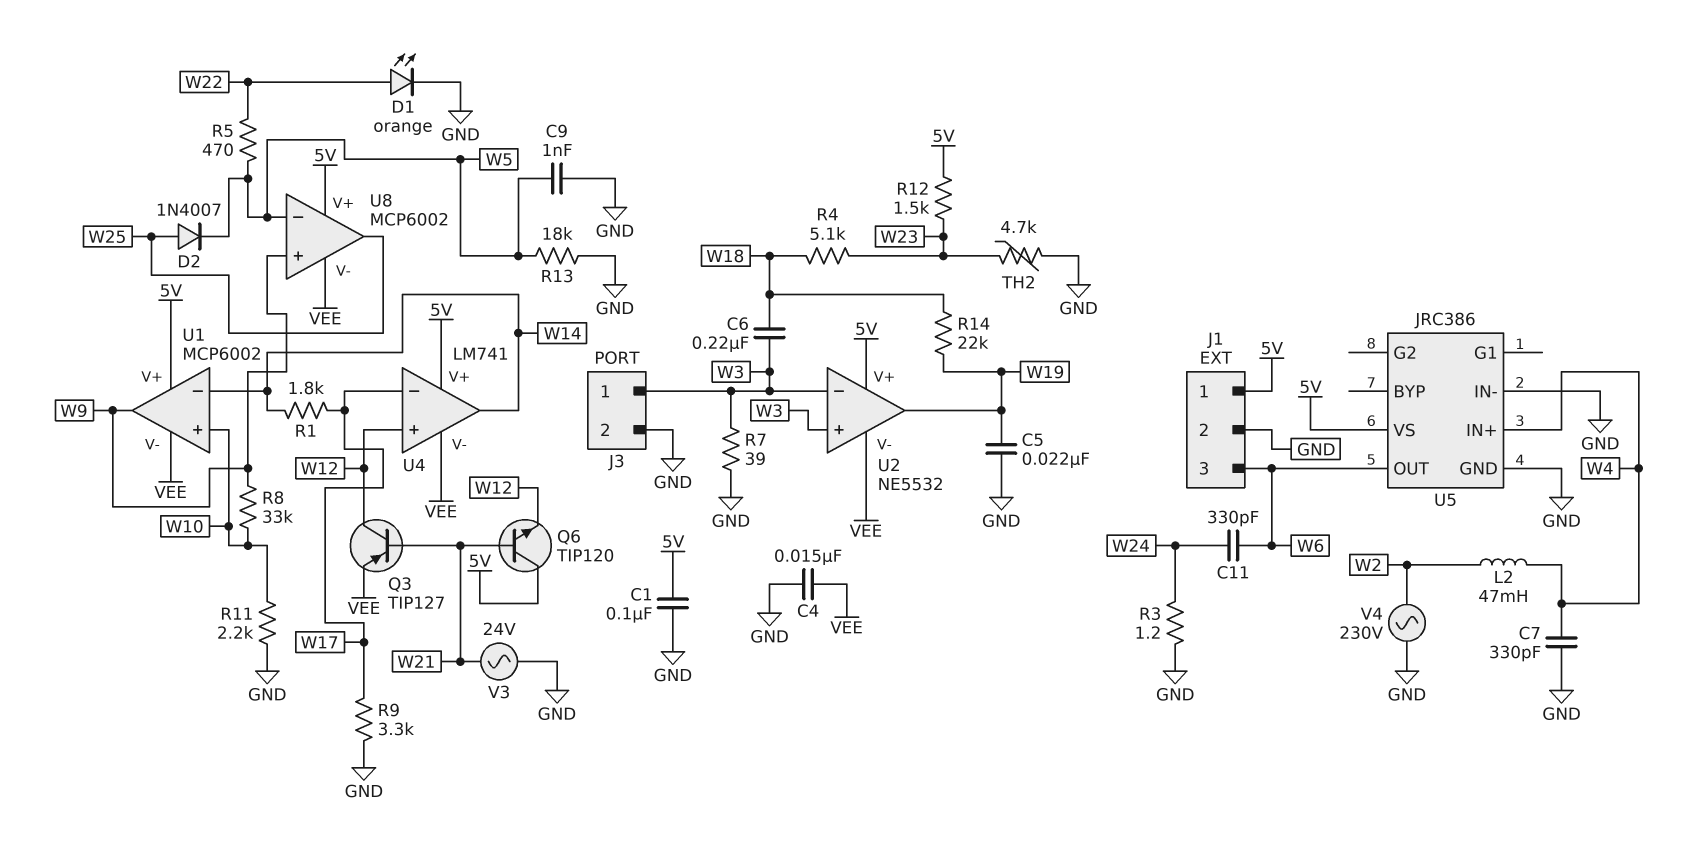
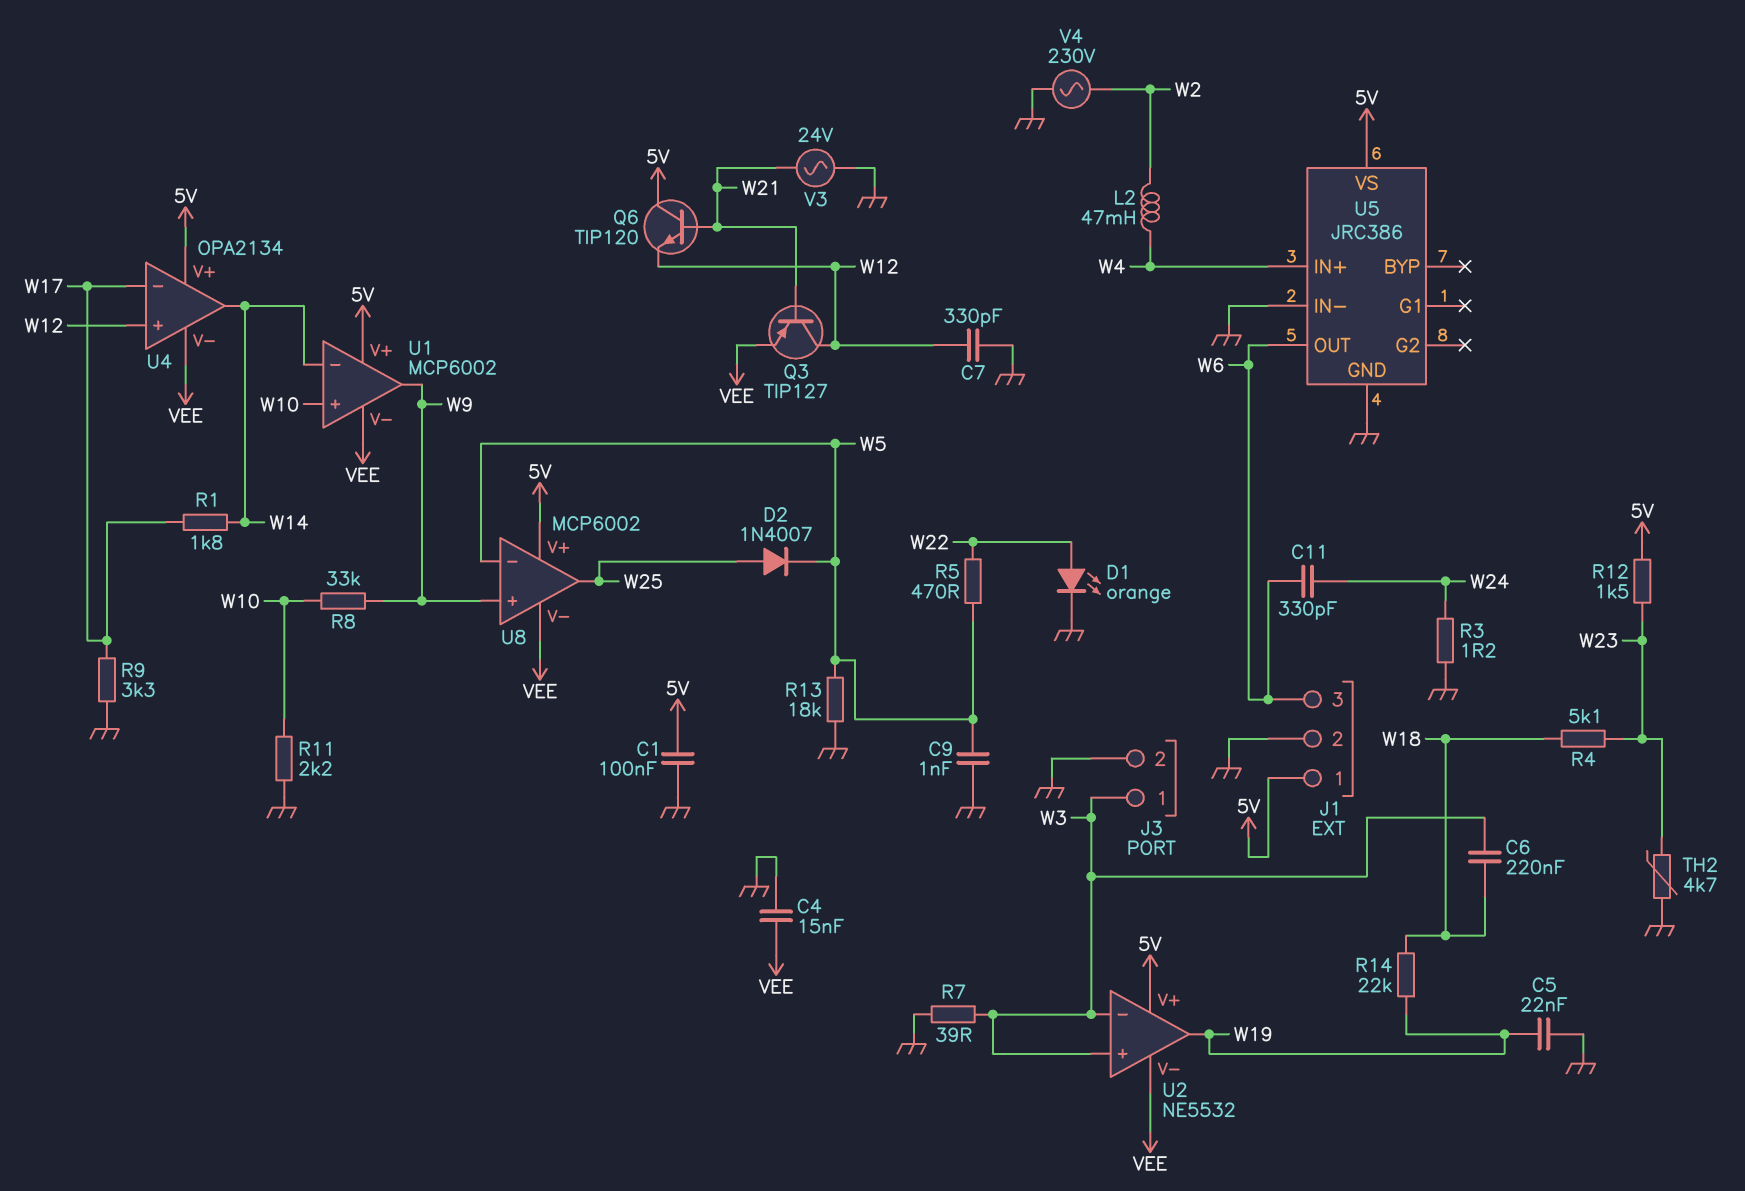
C7: 330pF (GND, W4) -> 330pF (GND, W12)
U4: LM741 -> OPA2134

